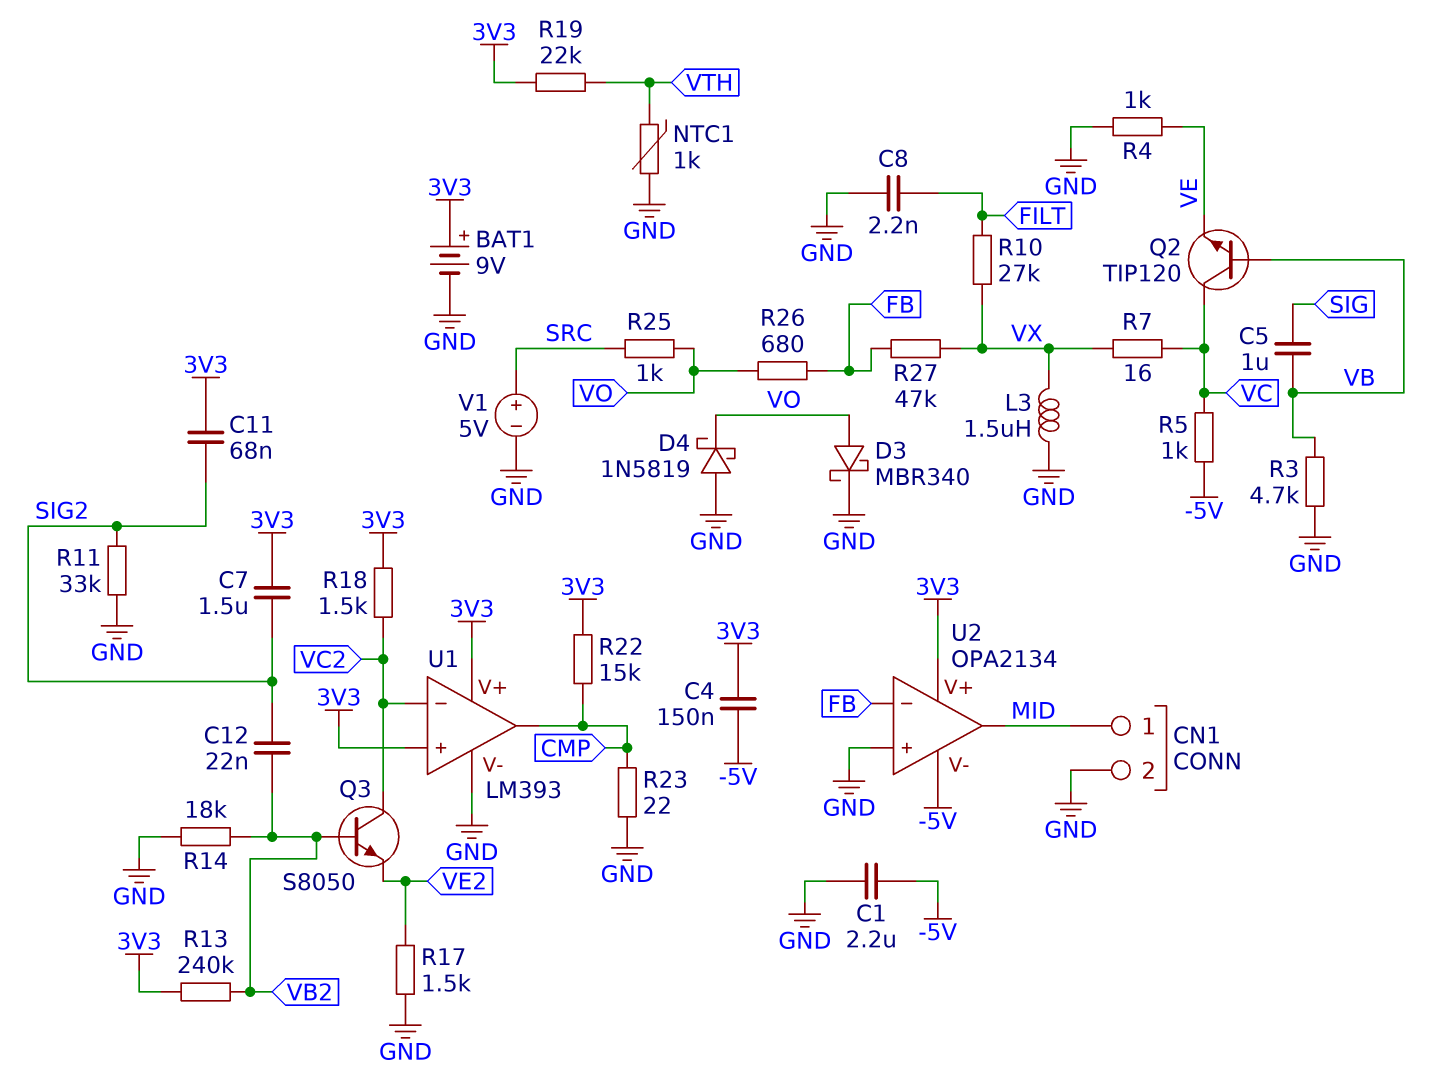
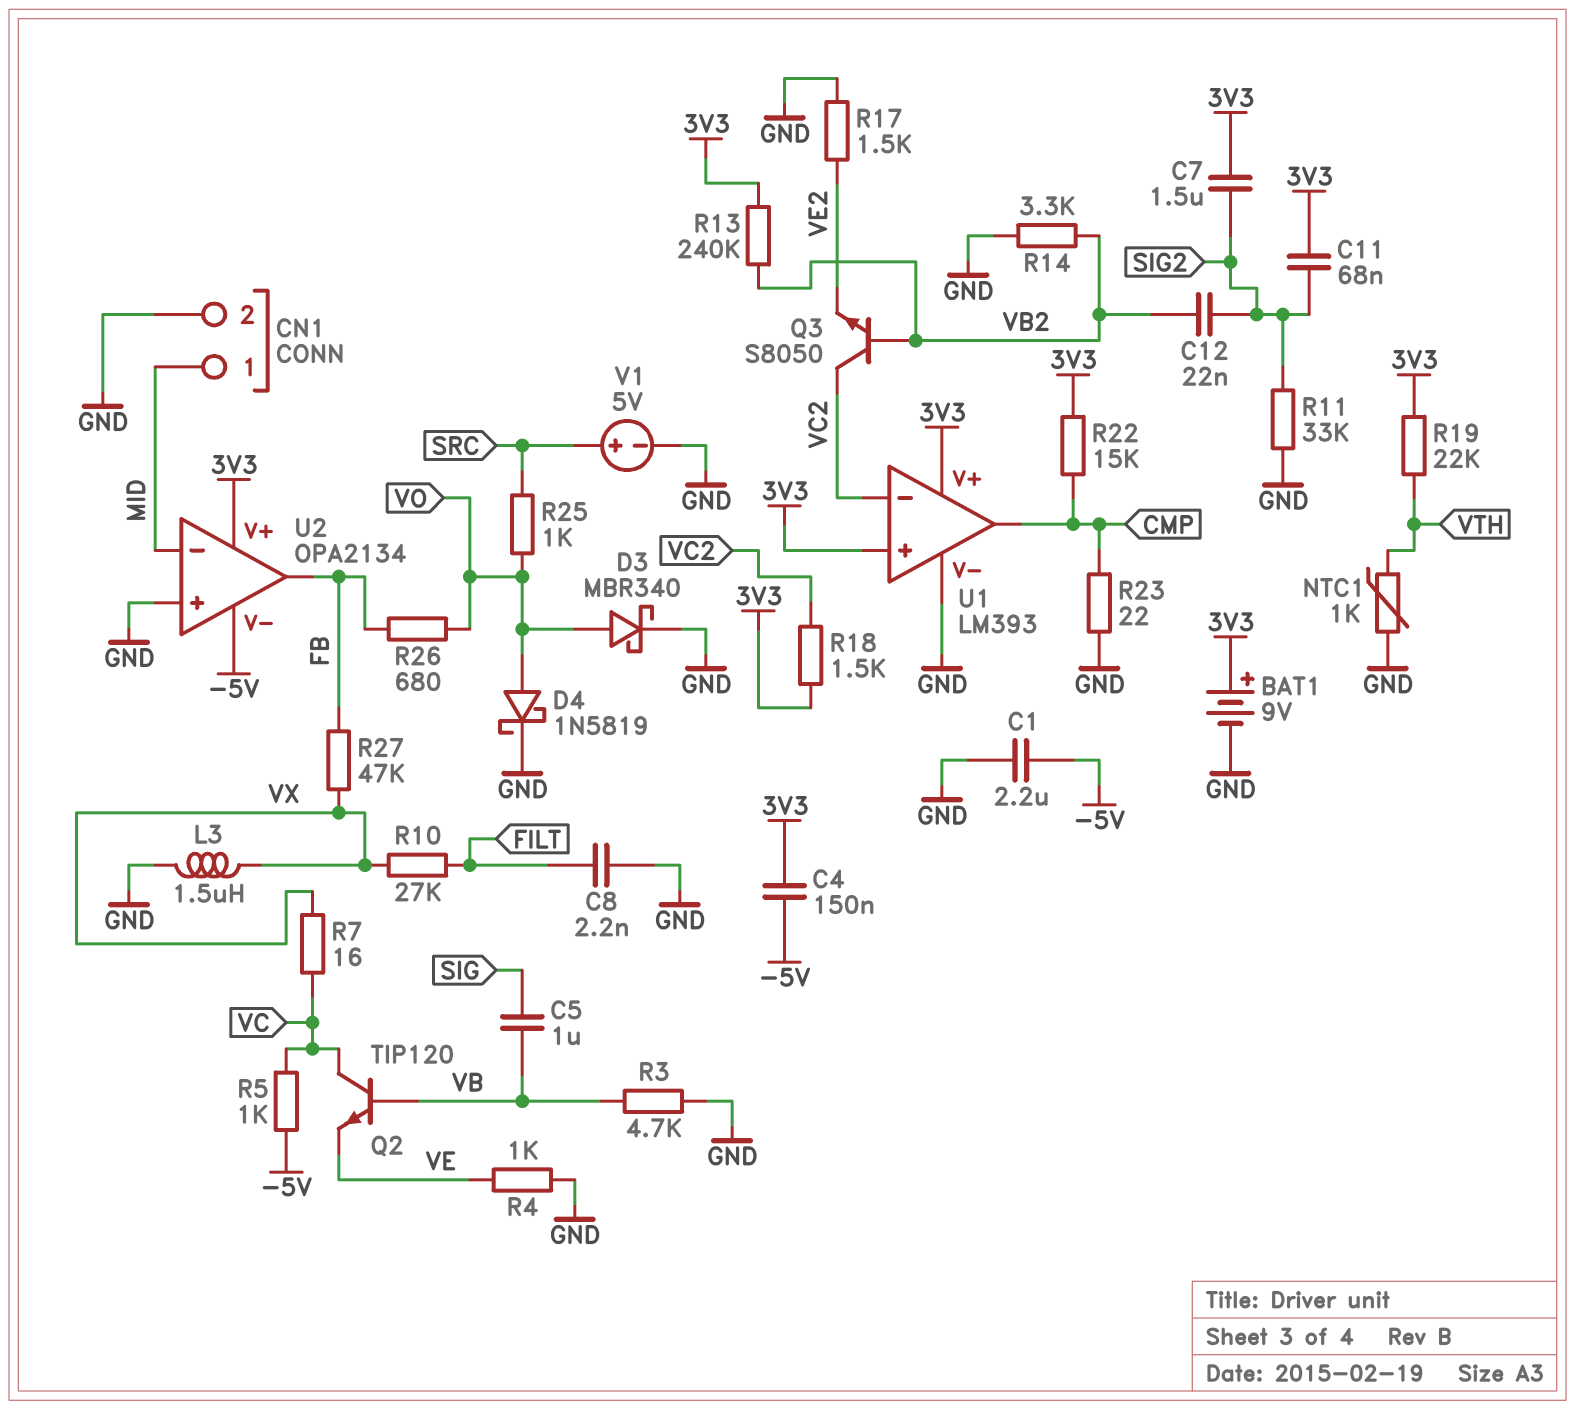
D4: schottky 1N5819 (A GND, K VO) -> schottky 1N5819 (A VO, K GND)
R14: 18k (GND, VB2) -> 3.3k (GND, VB2)
U2 pin in-: FB -> MID
U2 pin out: MID -> FB

